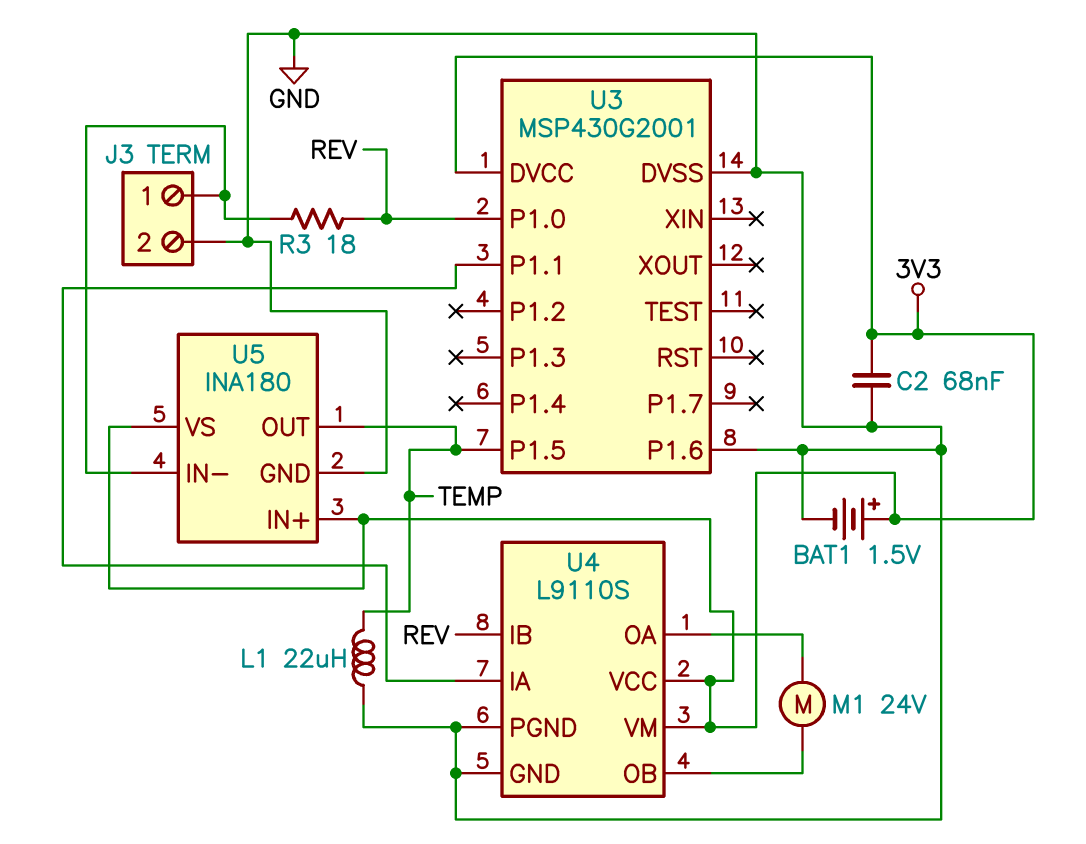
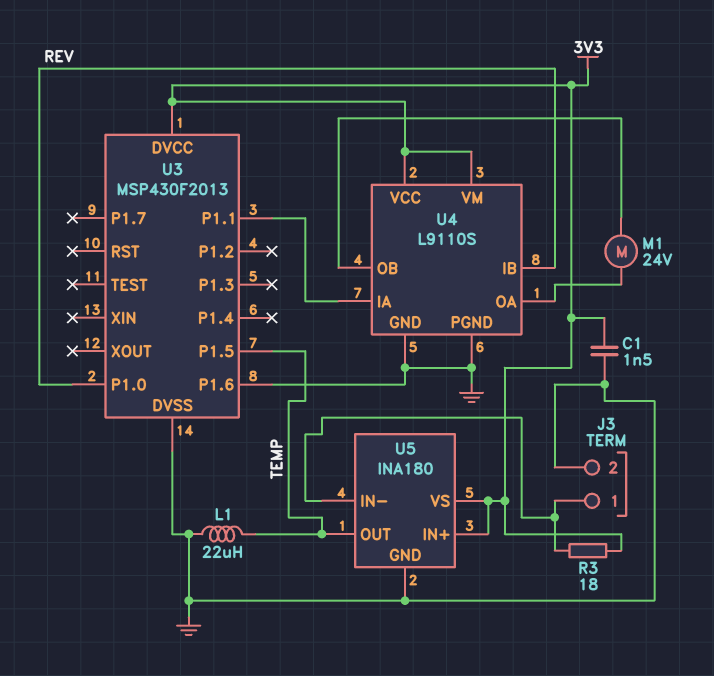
BAT1: 1.5V (plus 3V3, minus GND) -> none
C1: none -> 1.5nF (3V3, GND)
C2: 68nF (3V3, GND) -> none
R3: 18 (J3/1, REV) -> 18 (3V3, J3/1)
U3: MSP430G2001 -> MSP430F2013

